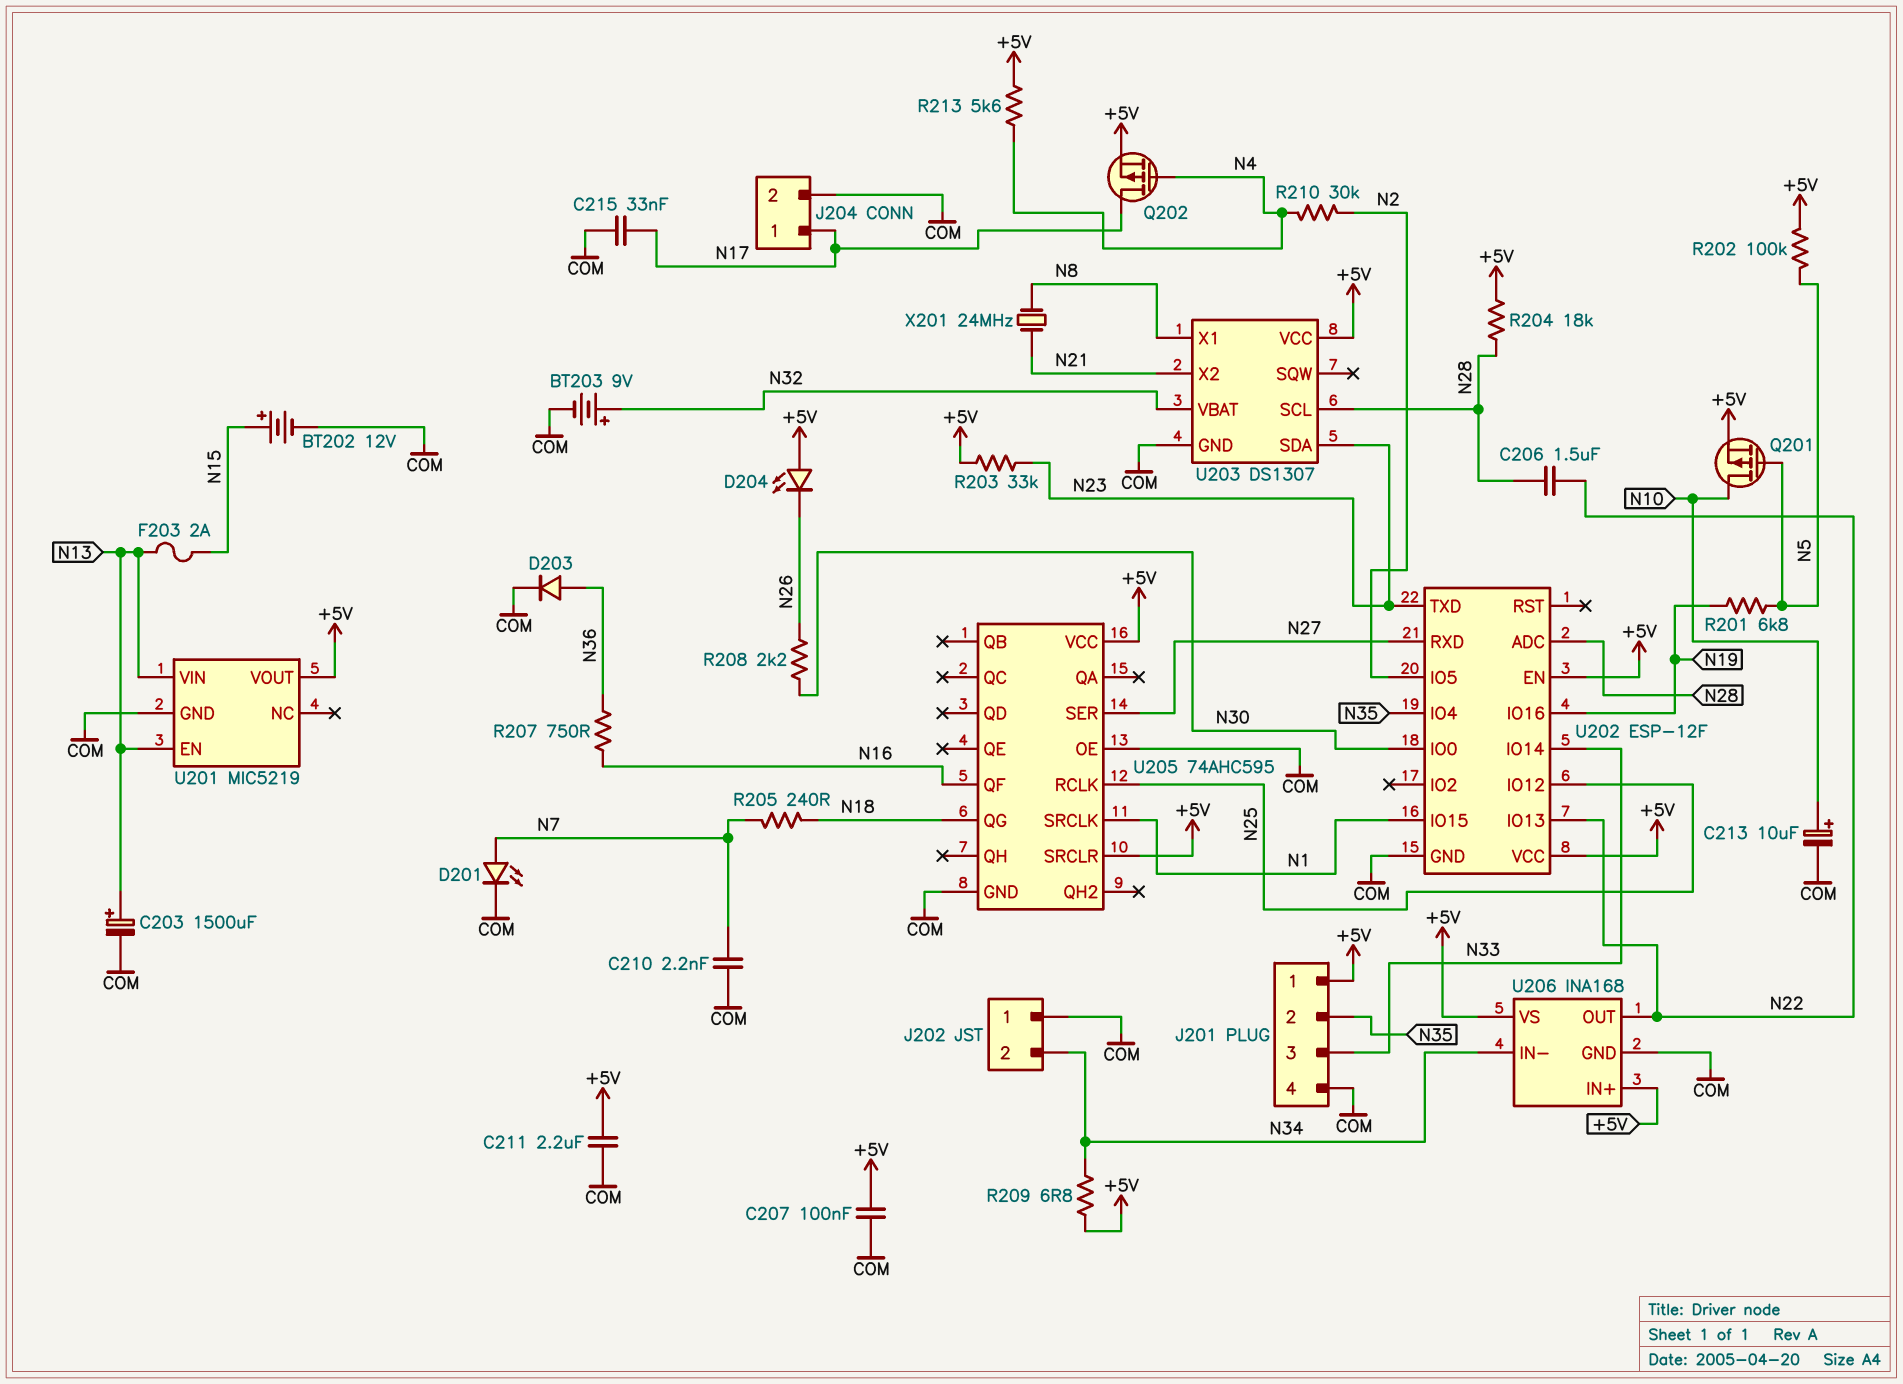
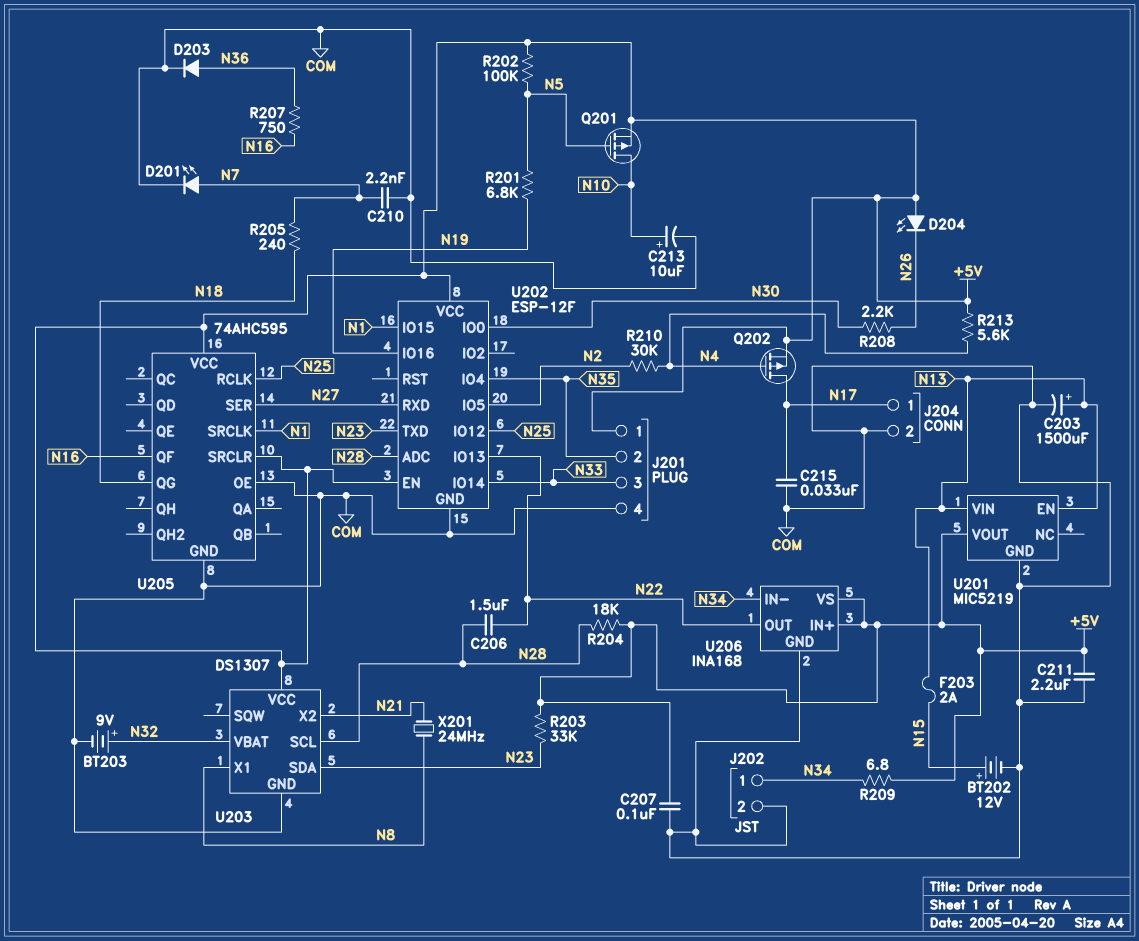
J202 pin 1: COM -> N34
J202 pin 2: N34 -> COM

